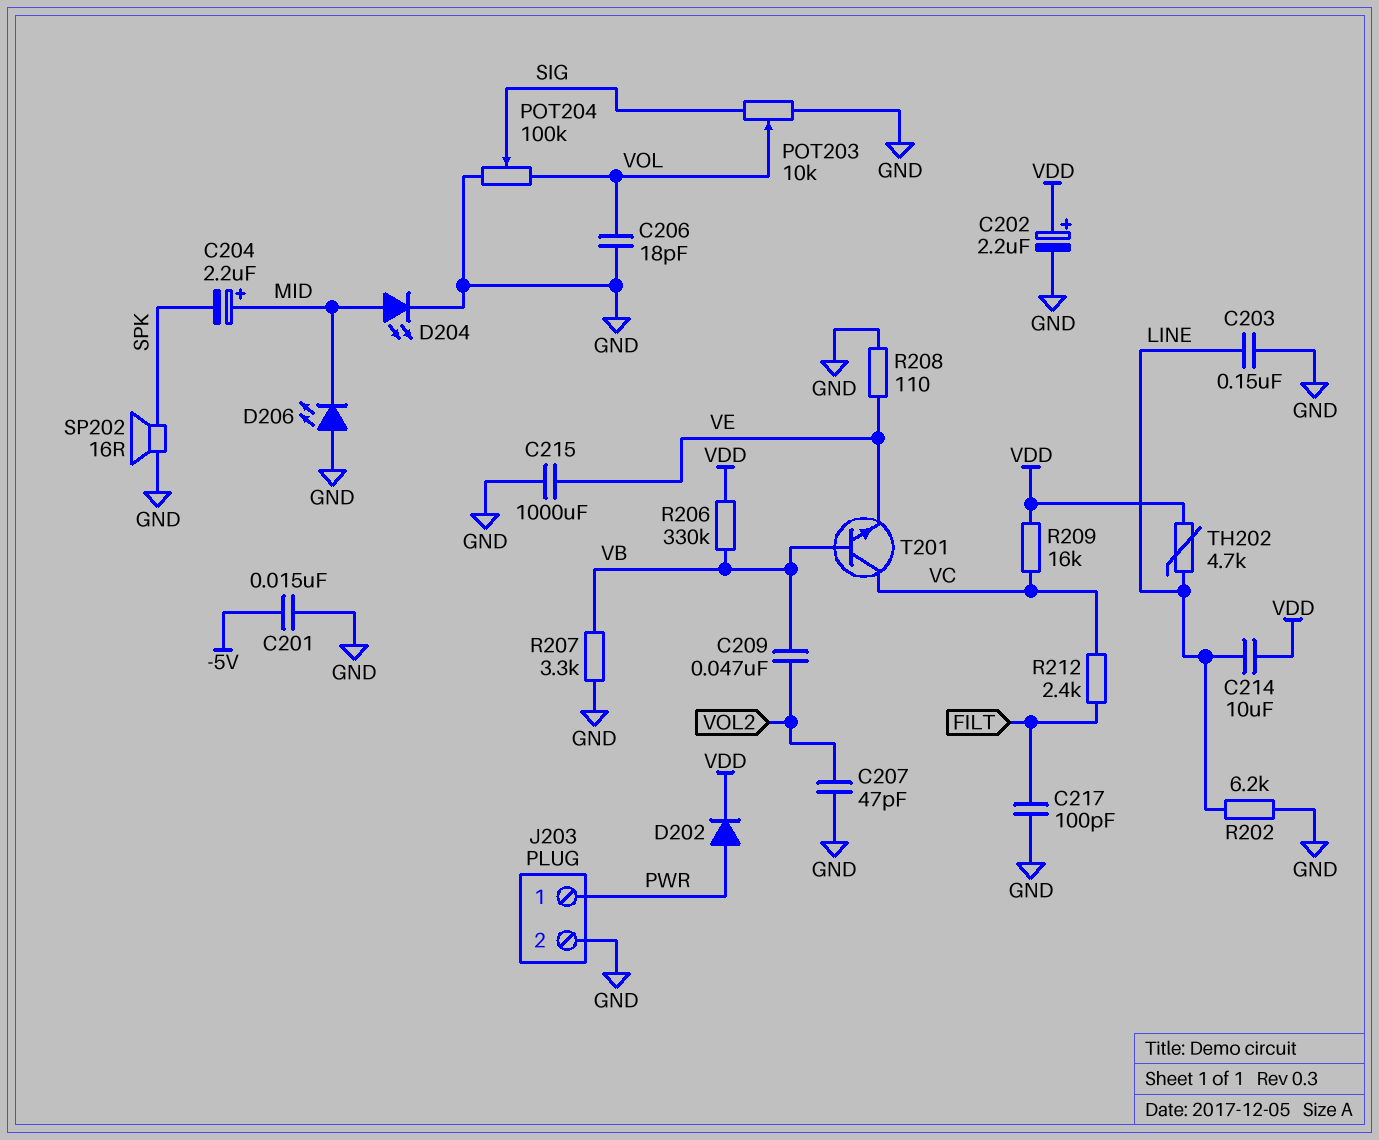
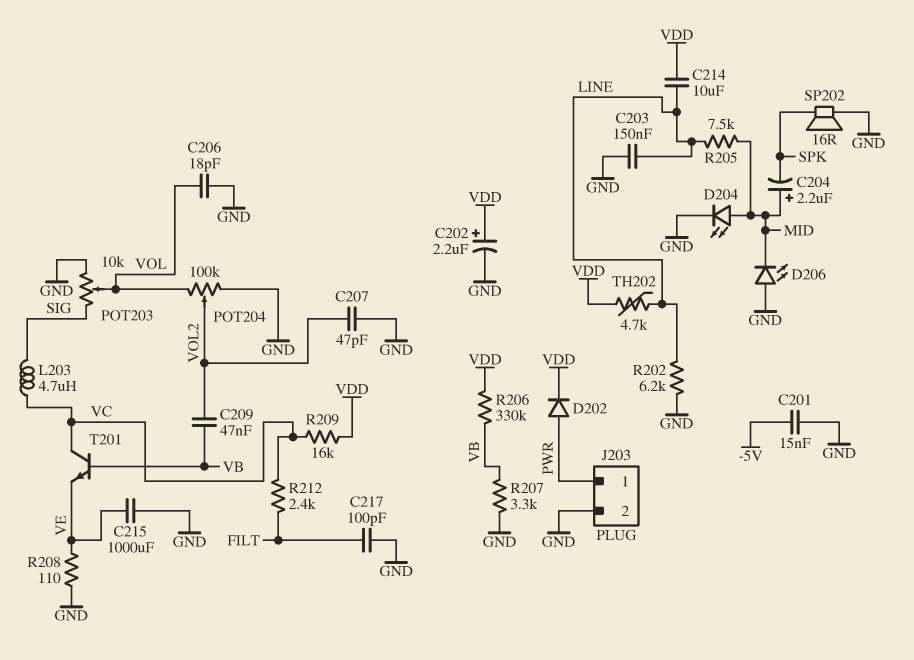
L203: none -> 4.7uH (SIG, VC)
POT204: 100k (GND, VOL, wiper SIG) -> 100k (GND, VOL, wiper VOL2)
R205: none -> 7.5k (LINE, MID)

